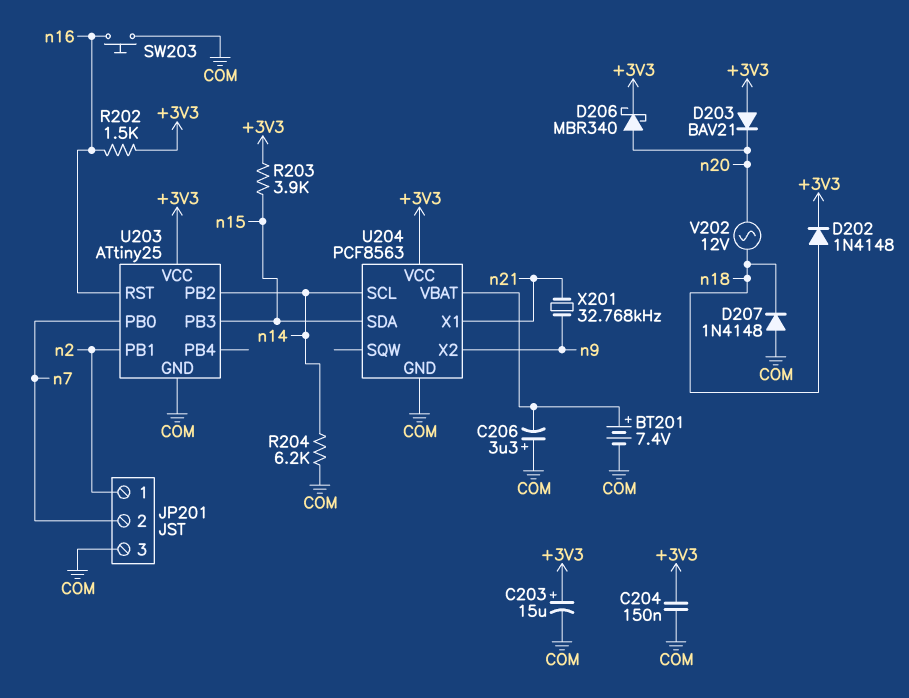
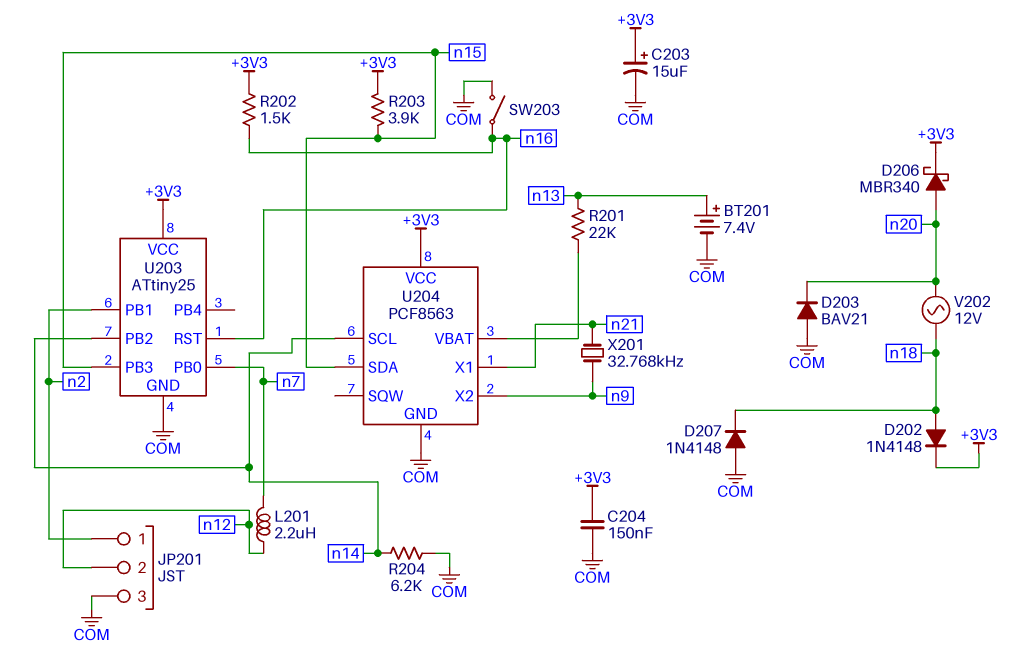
BT201: 7.4V (plus U204/VBAT, minus COM) -> 7.4V (plus n13, minus COM)
C206: 3.3uF (plus COM, minus U204/VBAT) -> none
D203: diode BAV21 (A +3V3, K n20) -> diode BAV21 (A COM, K n20)
JP201 pin 2: n7 -> n12
L201: none -> 2.2uH (n7, n12)
R201: none -> 22k (U204/VBAT, n13)
SW203: button (COM, n16) -> switch (COM, n16)

